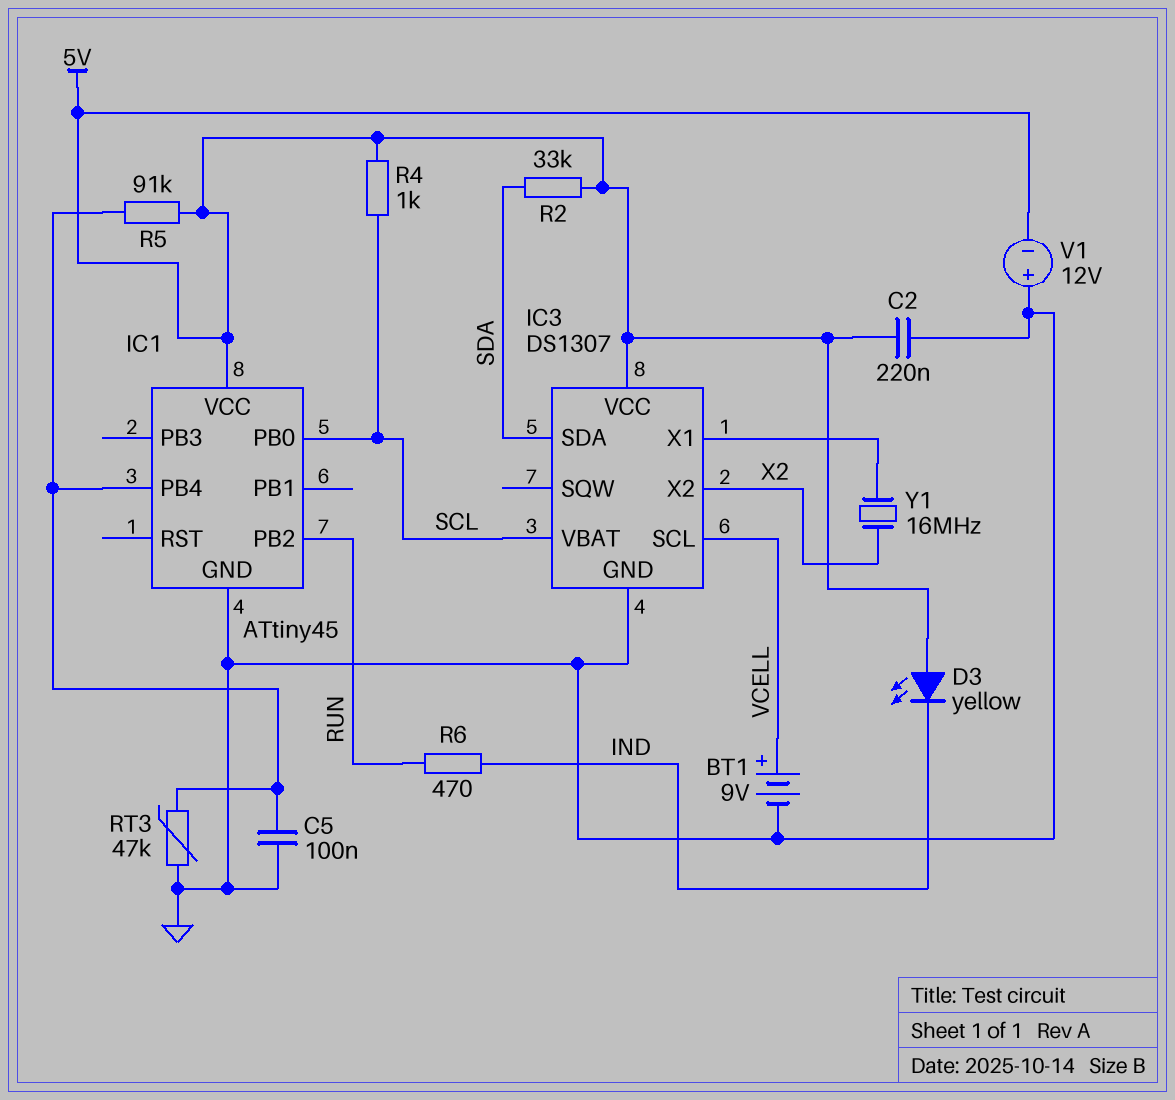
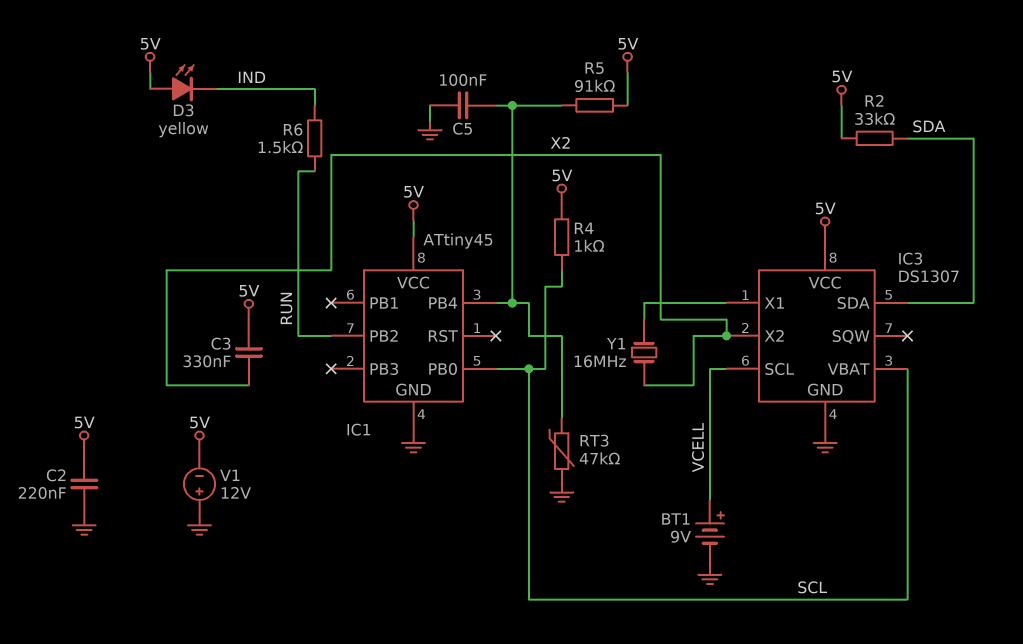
C3: none -> 330nF (5V, X2)
R6: 470 (IND, RUN) -> 1.5k (IND, RUN)

